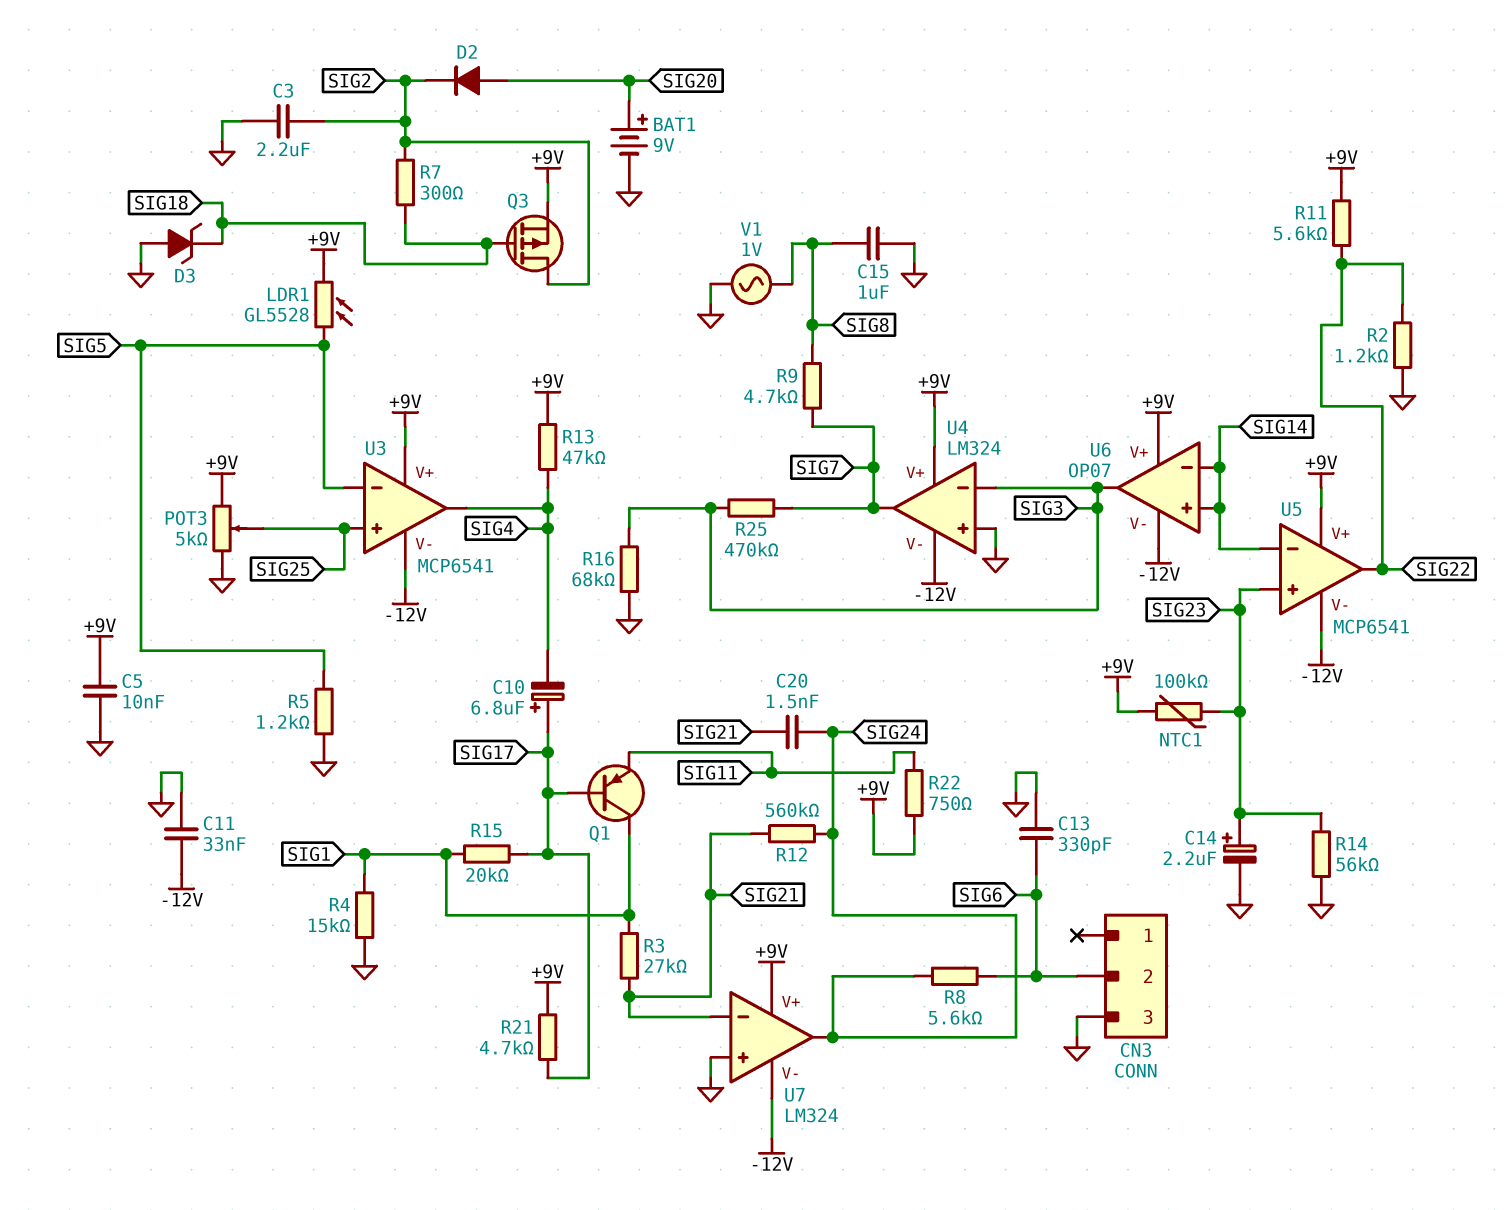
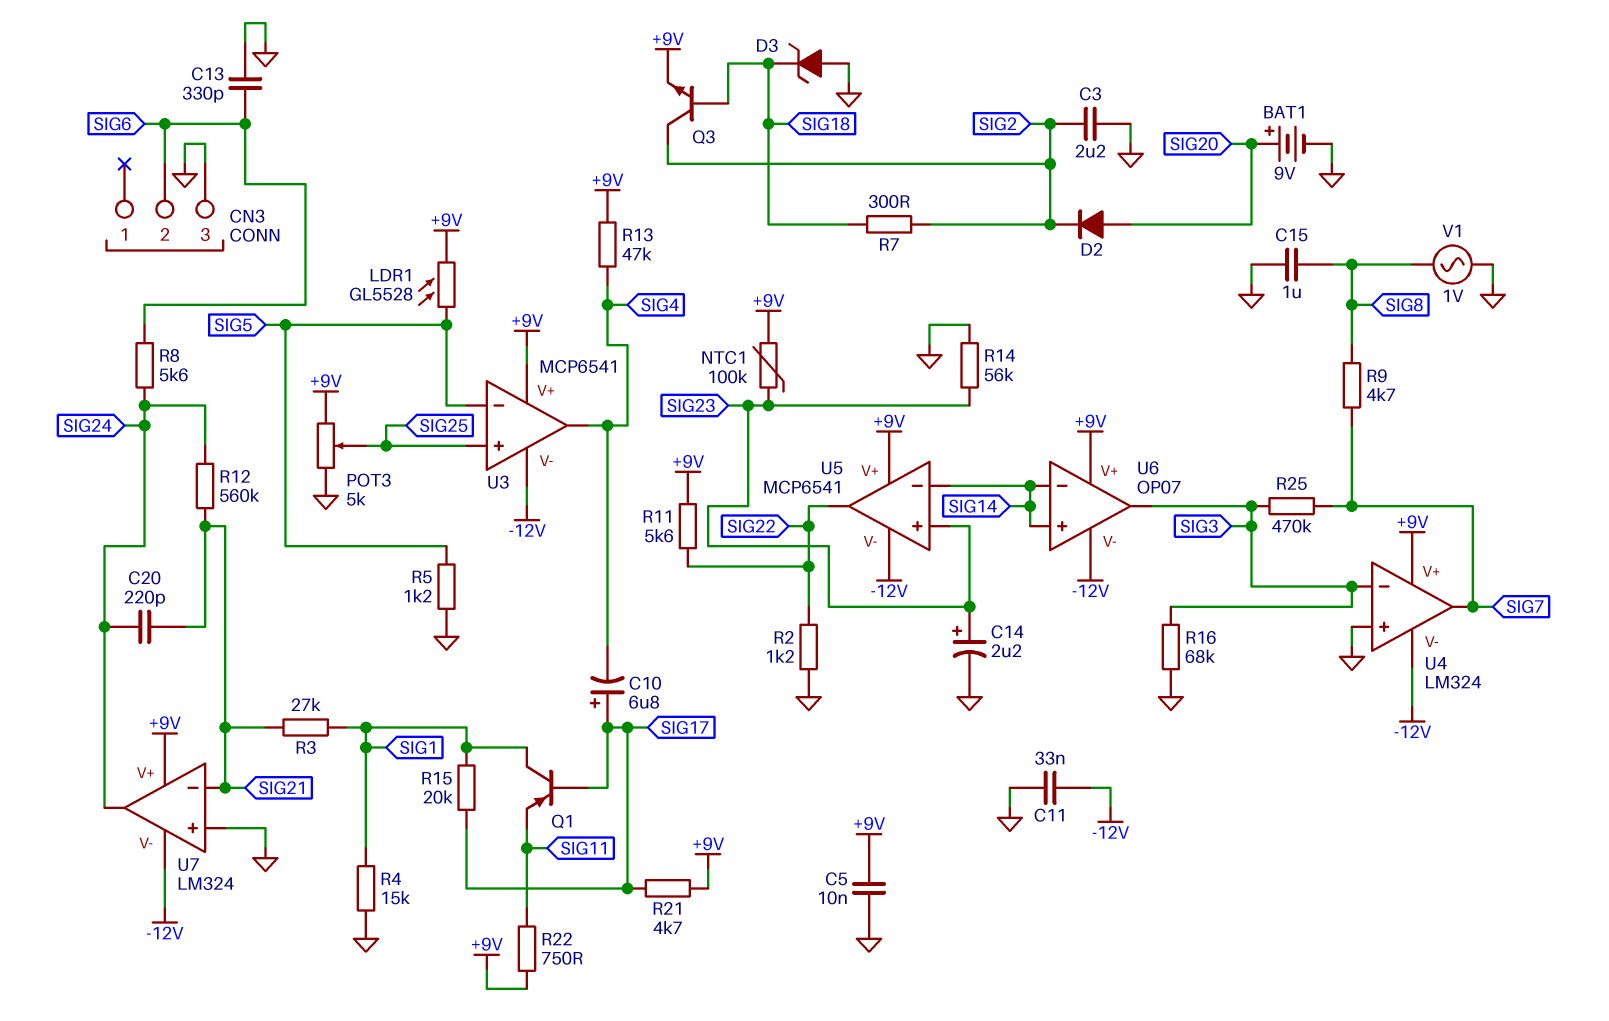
C20: 1.5nF (SIG21, SIG24) -> 220pF (SIG21, SIG24)
Q3: PMOS (G SIG18, D SIG2, S +9V) -> NPN (B SIG18, C SIG2, E +9V)

